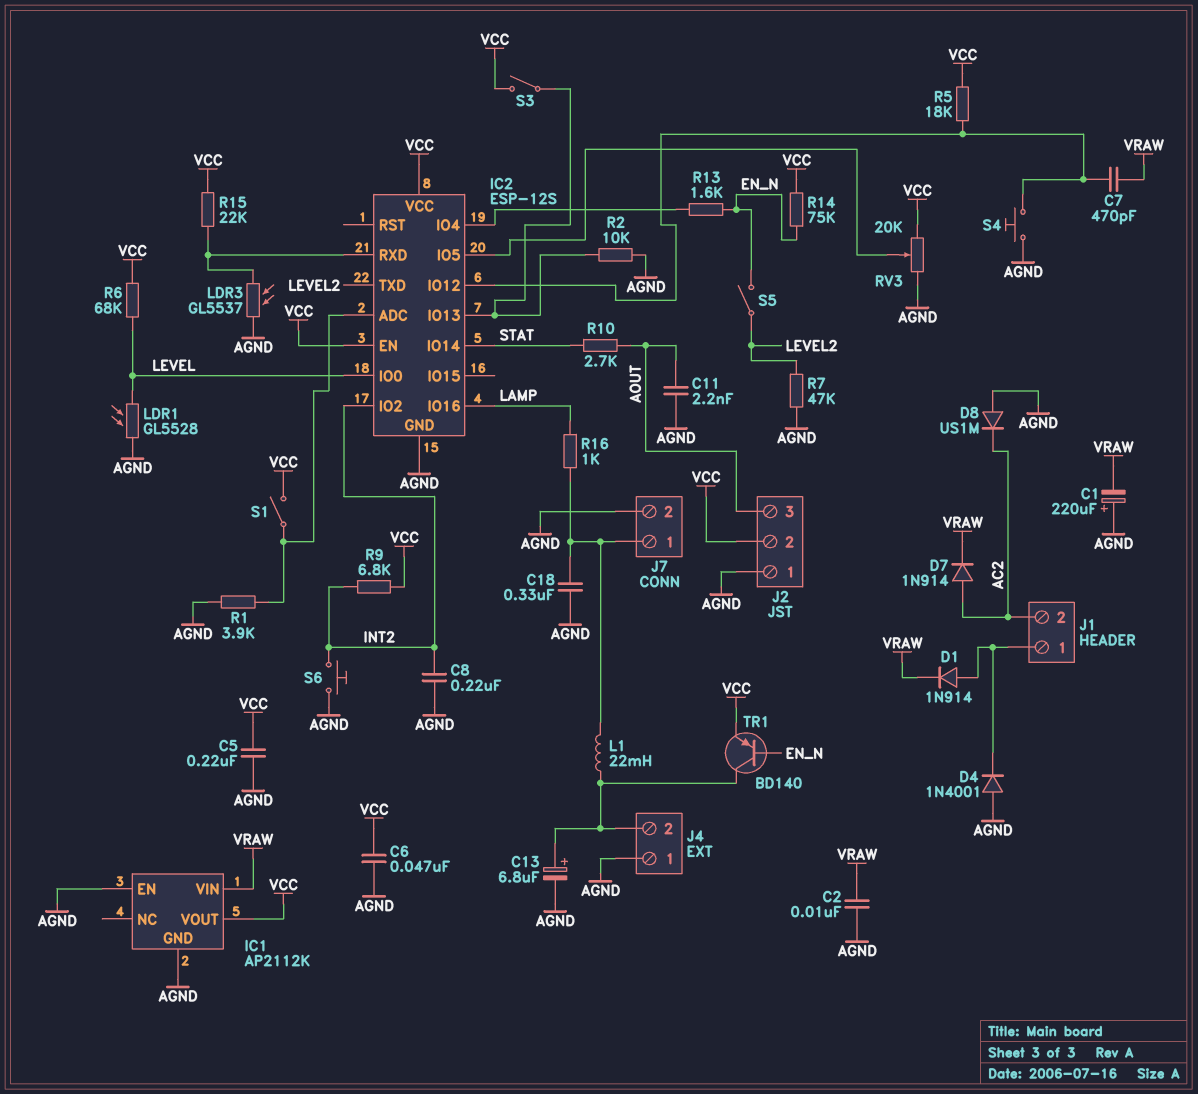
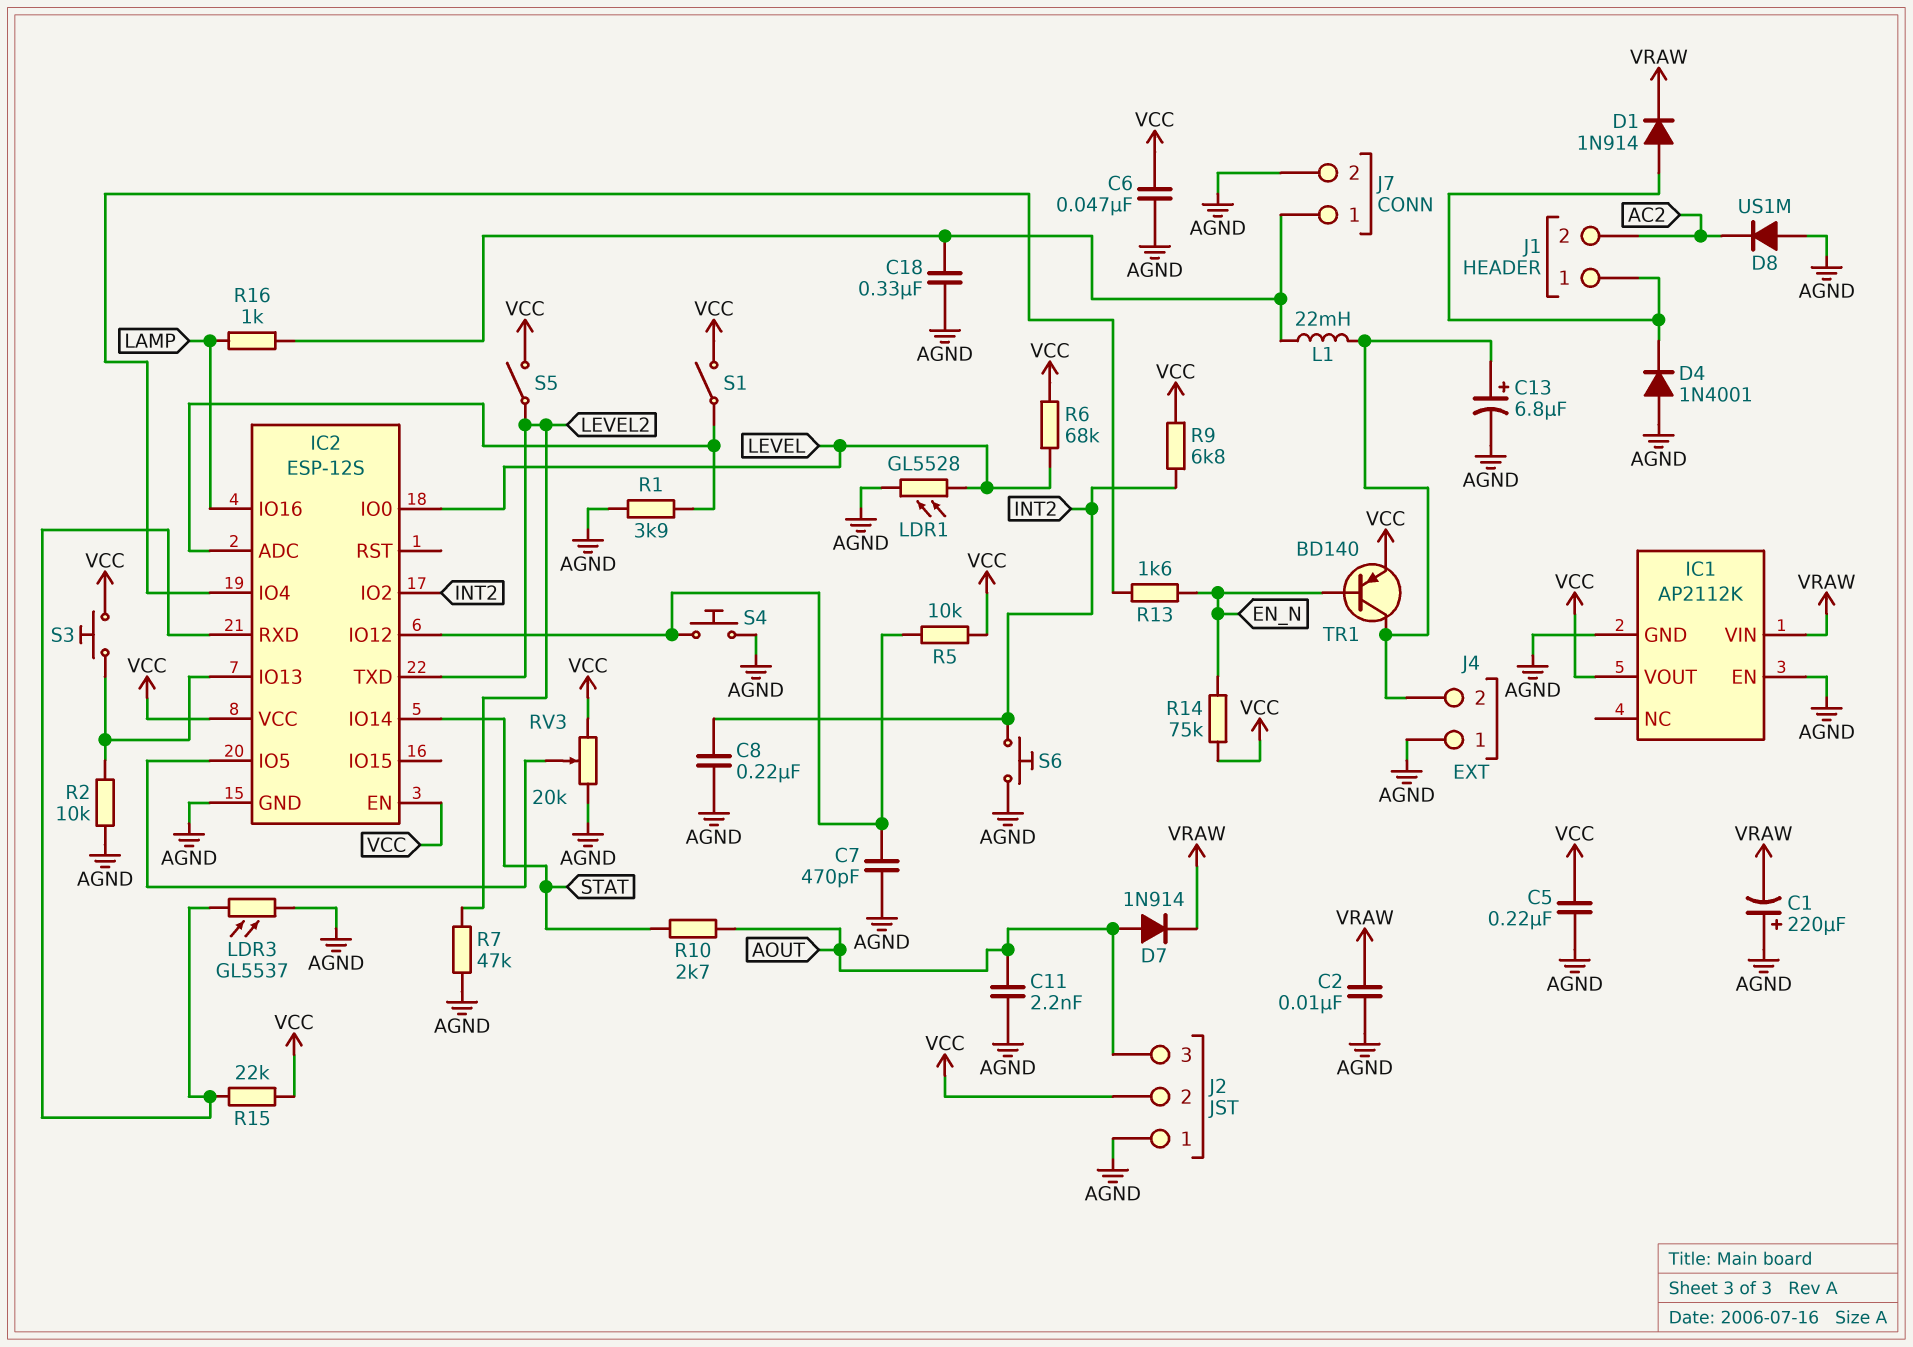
C7: 470pF (IC2/IO12, VRAW) -> 470pF (AGND, IC2/IO12)
D7: diode 1N914 (A AC2, K VRAW) -> diode 1N914 (A AOUT, K VRAW)
R5: 18k (IC2/IO12, VCC) -> 10k (IC2/IO12, VCC)
S3: switch (IC2/IO13, VCC) -> button (IC2/IO13, VCC)
S5: switch (EN_N, LEVEL2) -> switch (LEVEL2, VCC)

